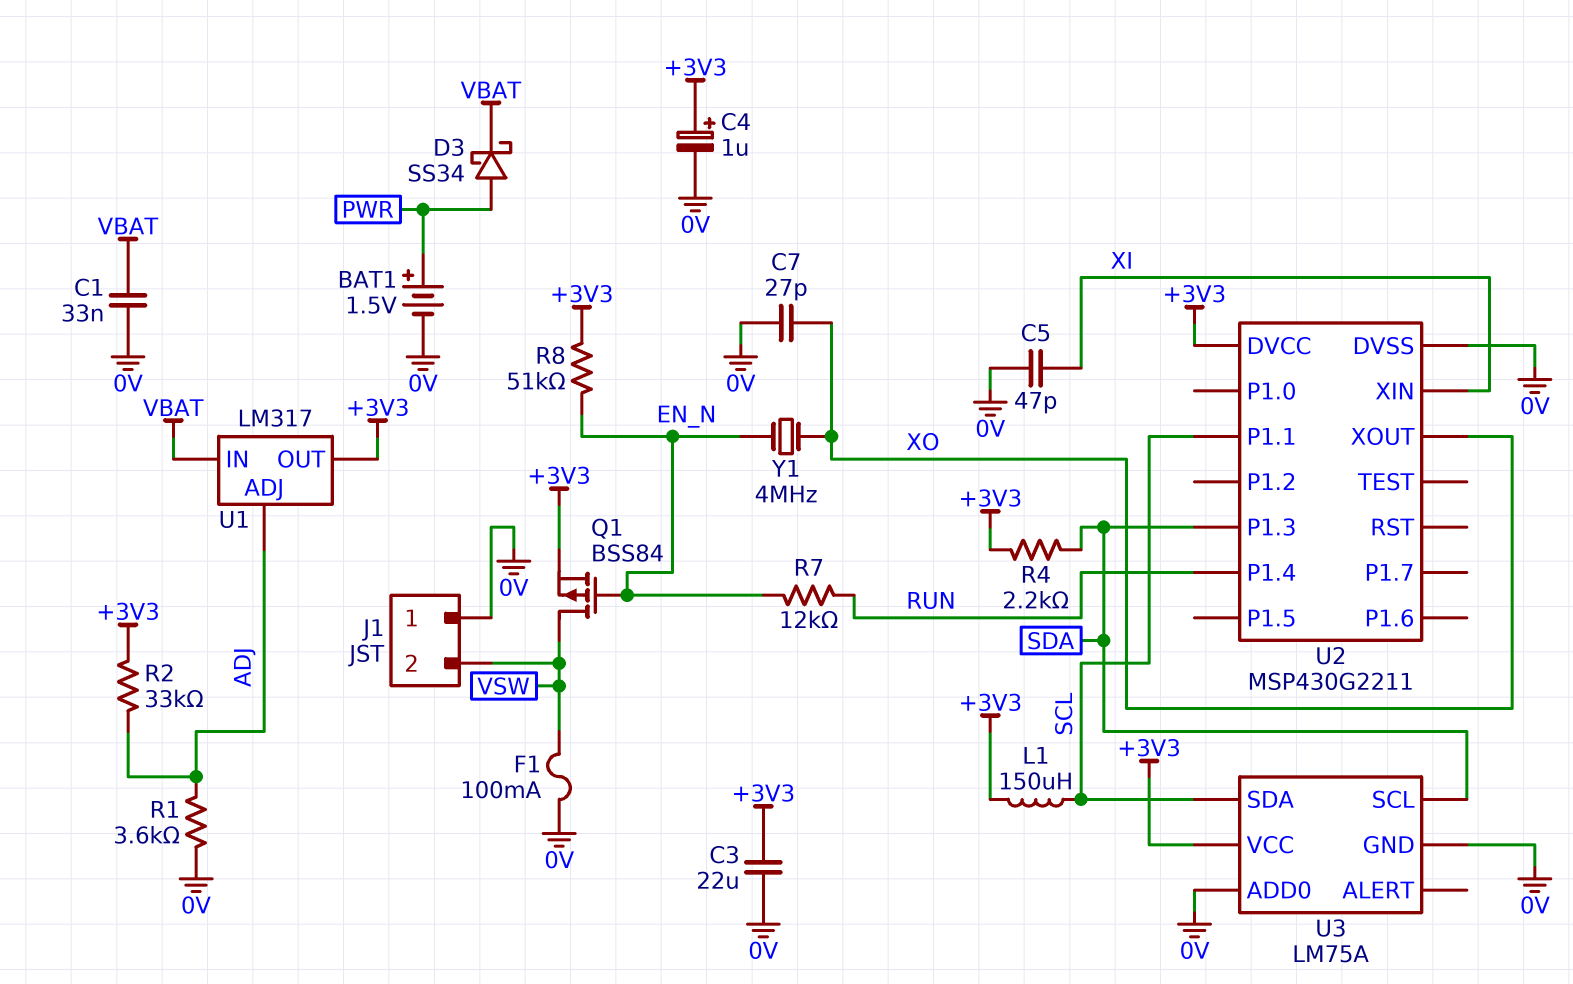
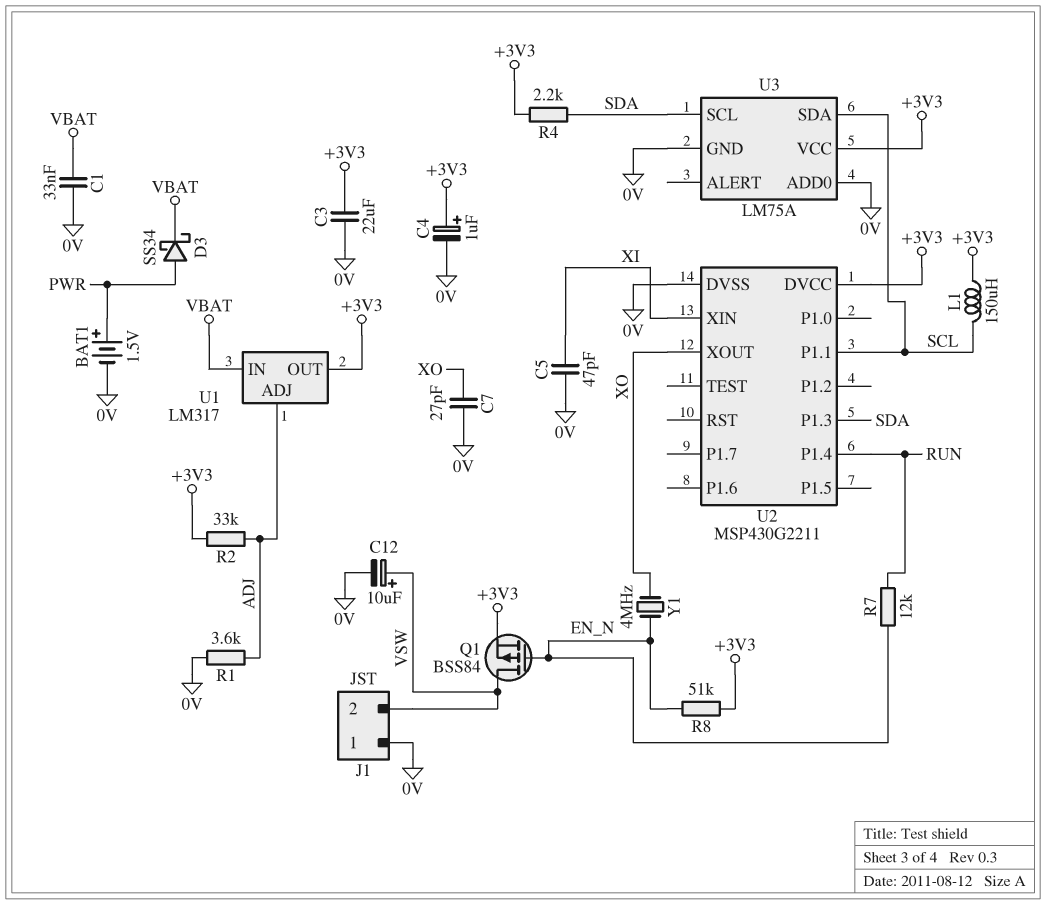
C12: none -> 10uF (plus VSW, minus 0V)
F1: 100mA (0V, VSW) -> none

